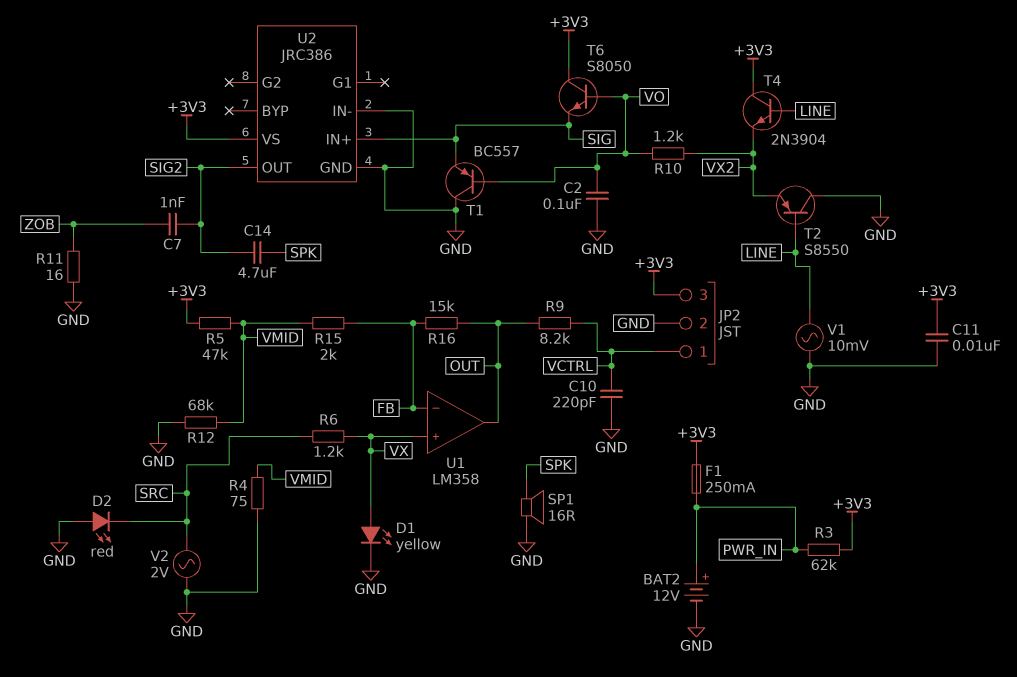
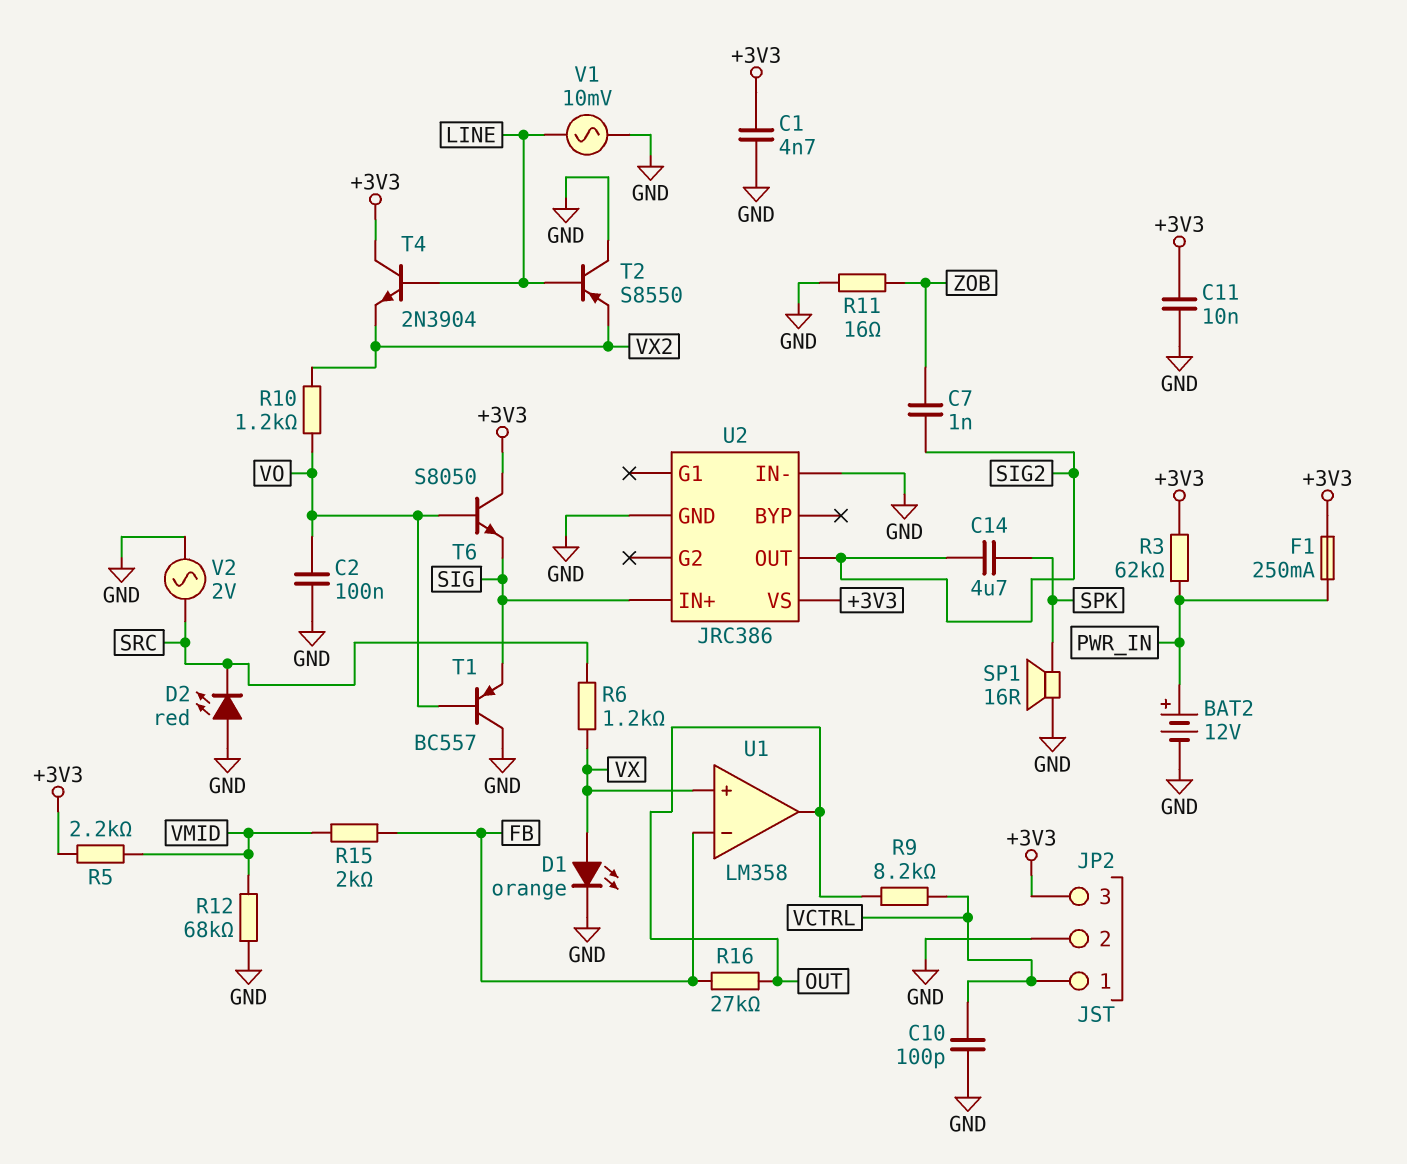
C1: none -> 4.7nF (+3V3, GND)
C10: 220pF (GND, VCTRL) -> 100pF (GND, VCTRL)
D1: LED yellow (A VX, K GND) -> LED orange (A VX, K GND)
R4: 75 (GND, VMID) -> none
R5: 47k (+3V3, VMID) -> 2.2k (+3V3, VMID)
R16: 15k (FB, OUT) -> 27k (FB, OUT)

